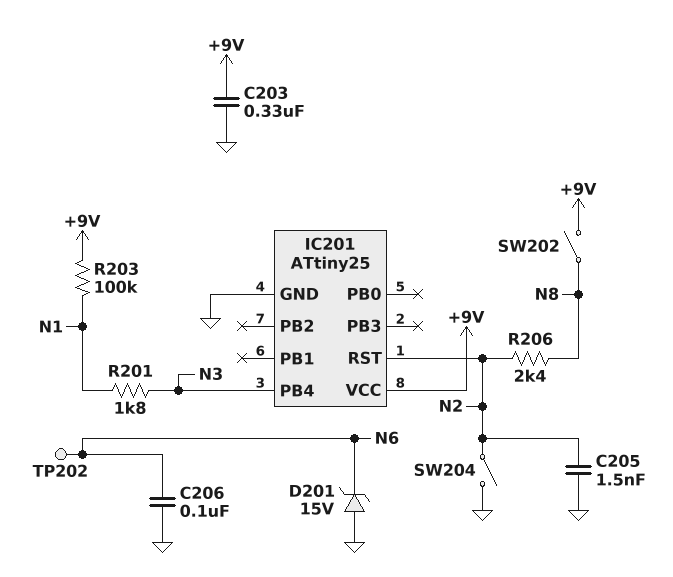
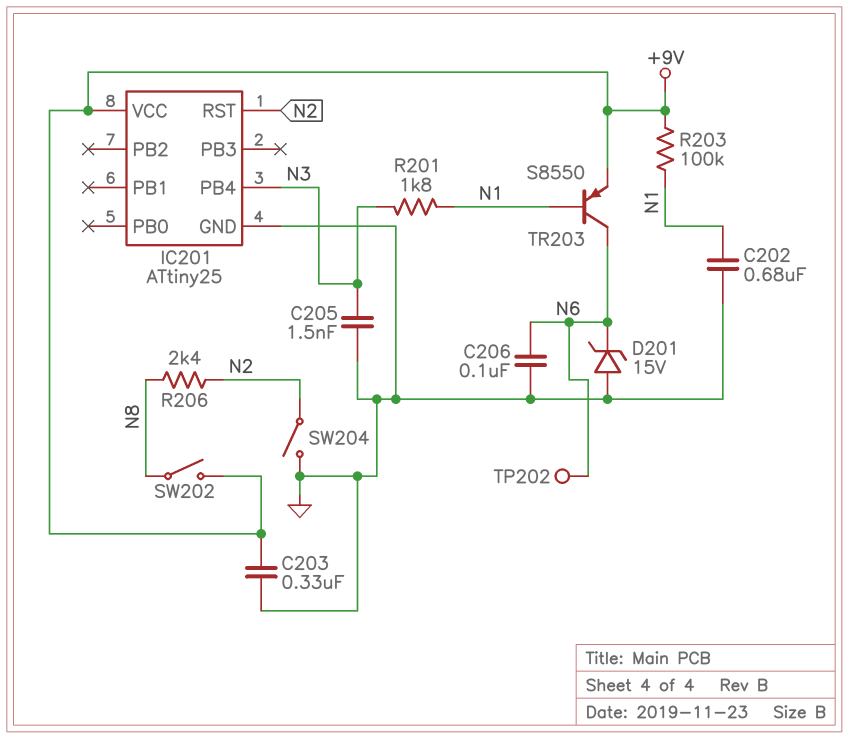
C202: none -> 680nF (GND, N1)
C205: 1.5nF (GND, N2) -> 1.5nF (GND, N3)
TR203: none -> PNP S8550 (B N1, C N6, E +9V)

